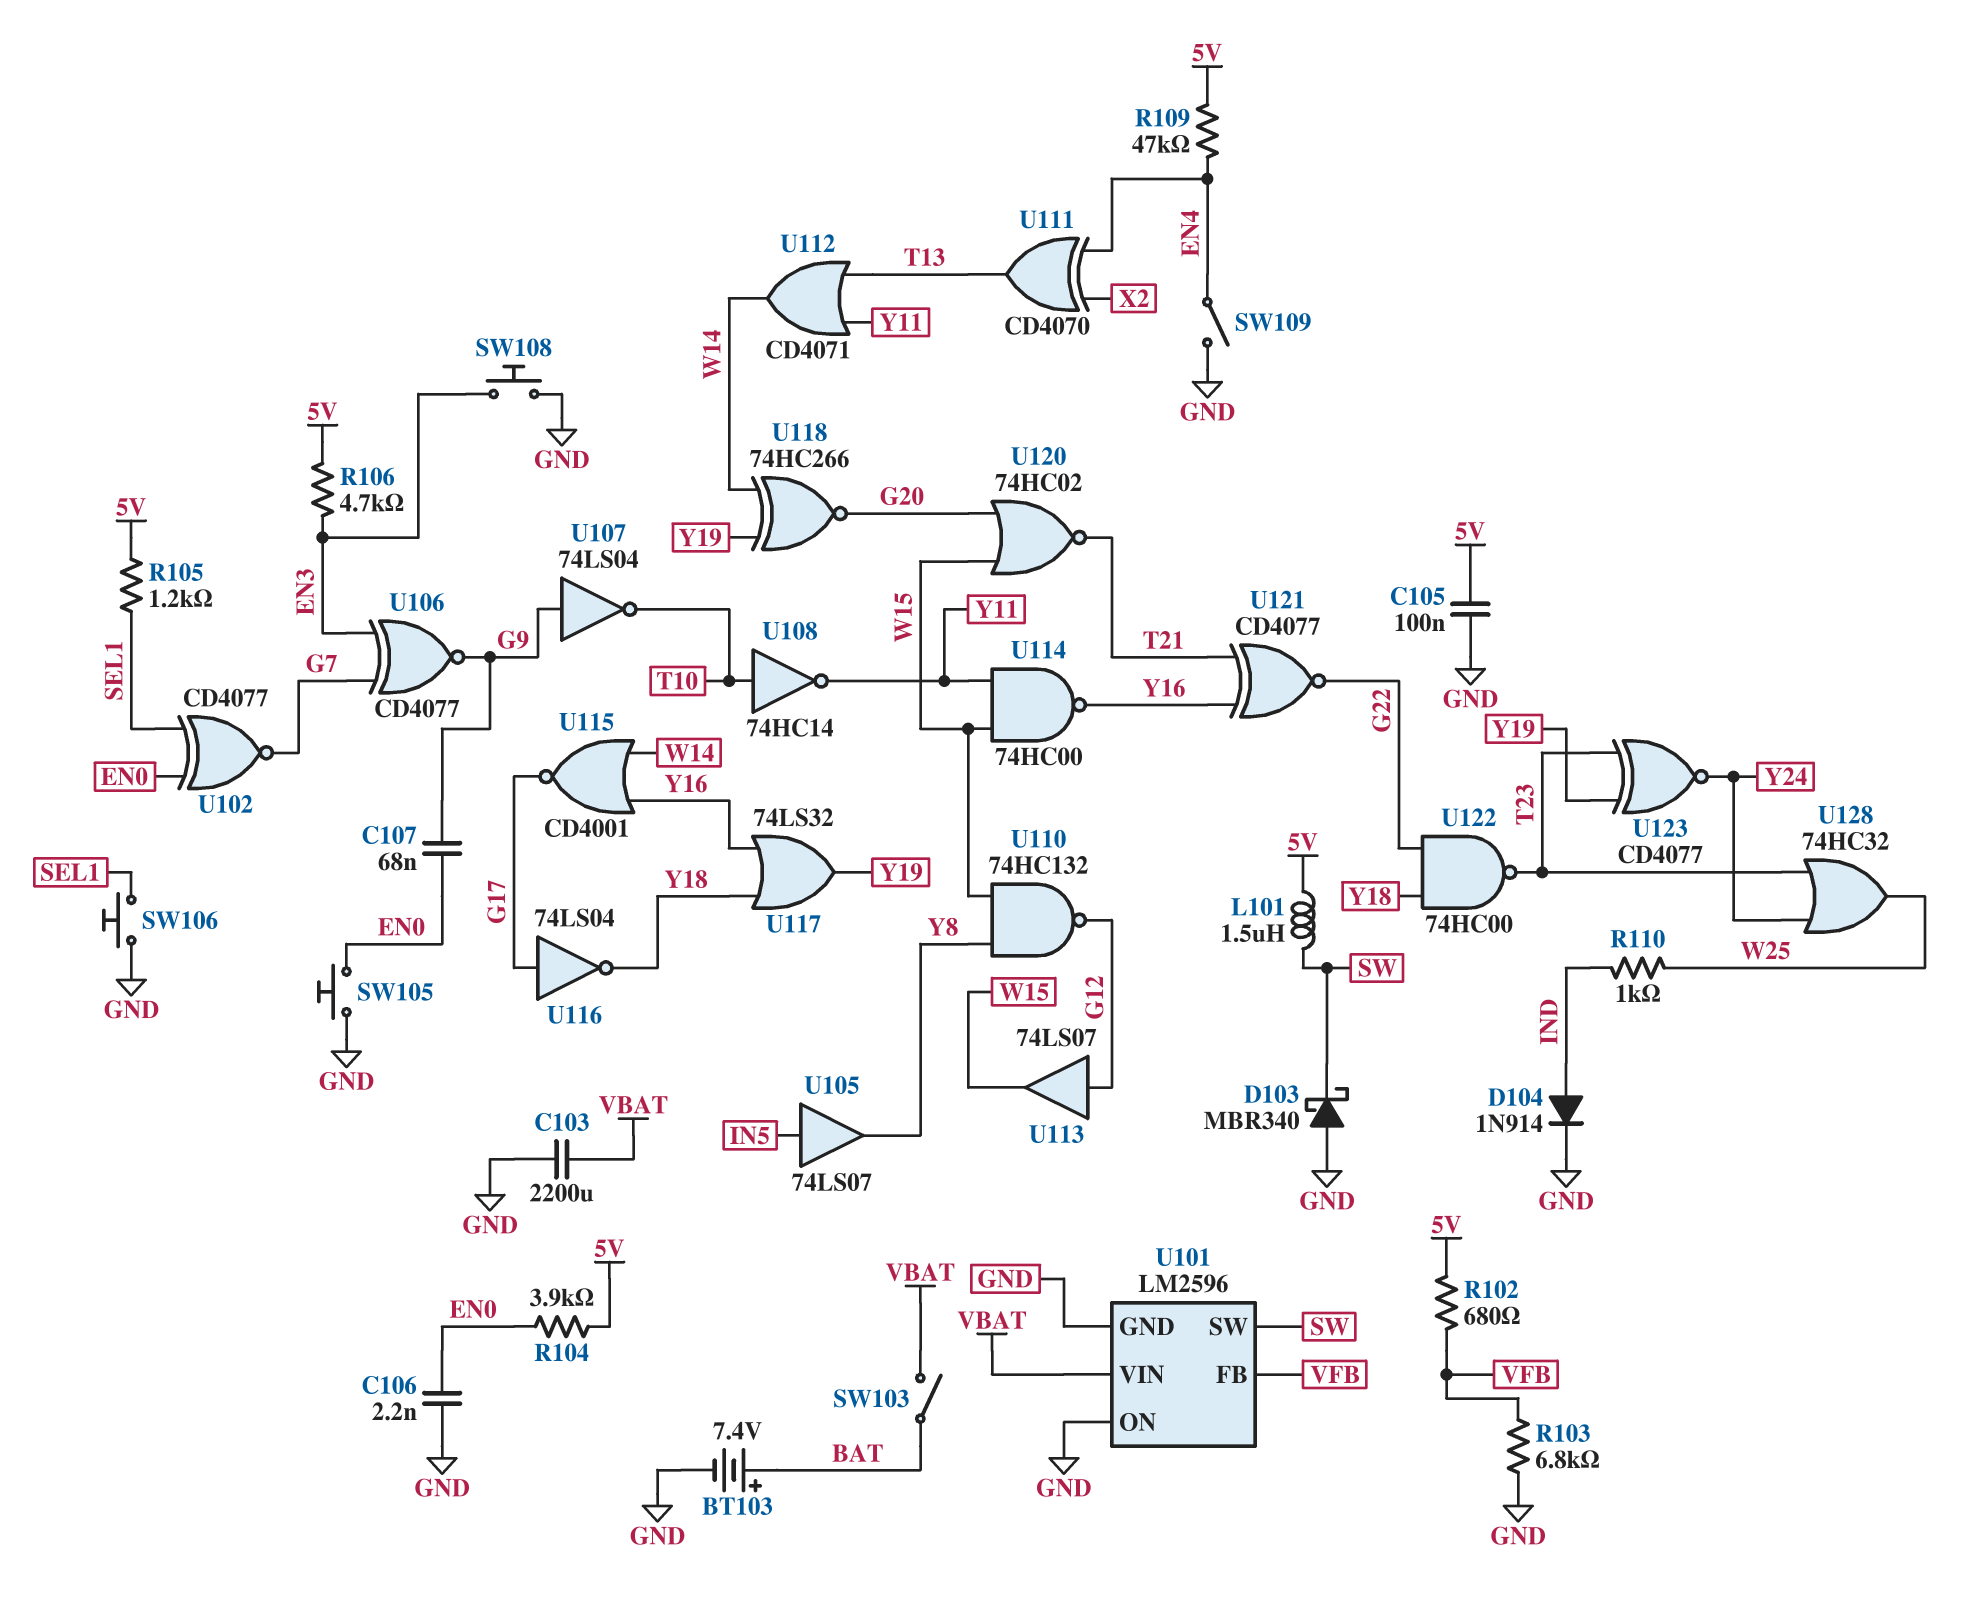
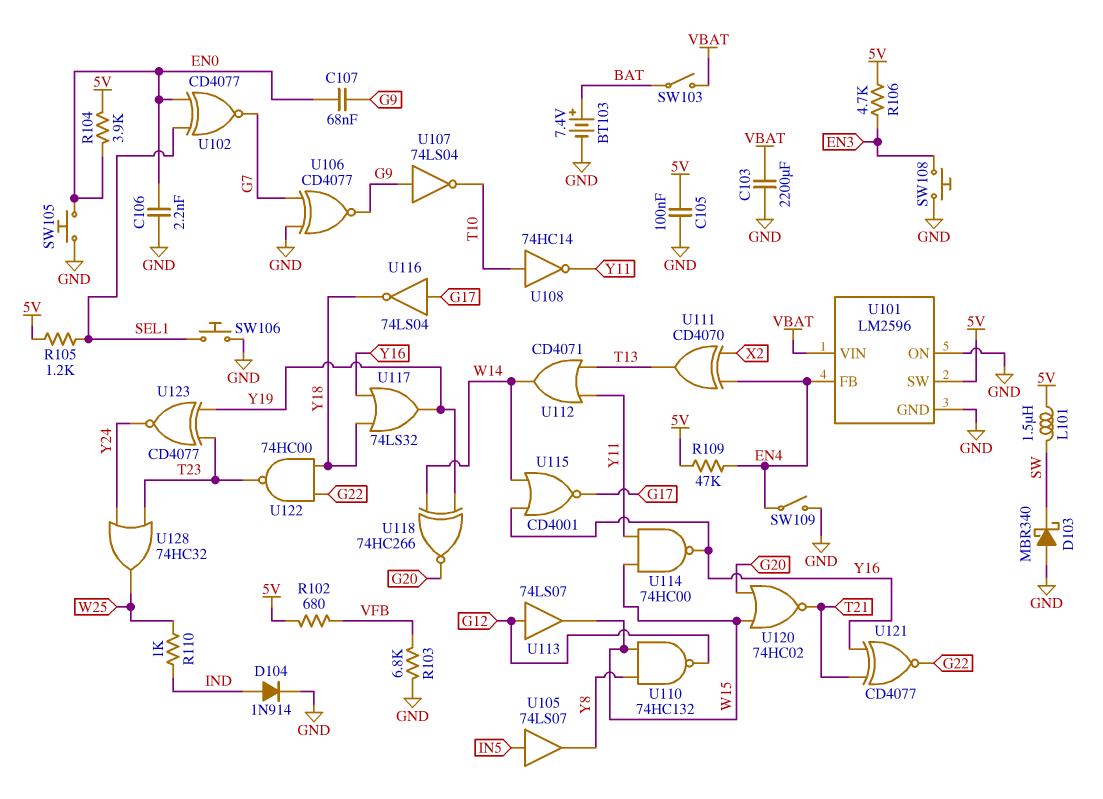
U101 pin FB: VFB -> EN4
U101 pin SW: SW -> 5V
U106: XNOR CD4077 (in EN3, in G7, out G9) -> XNOR CD4077 (in G7, in GND, out G9)

